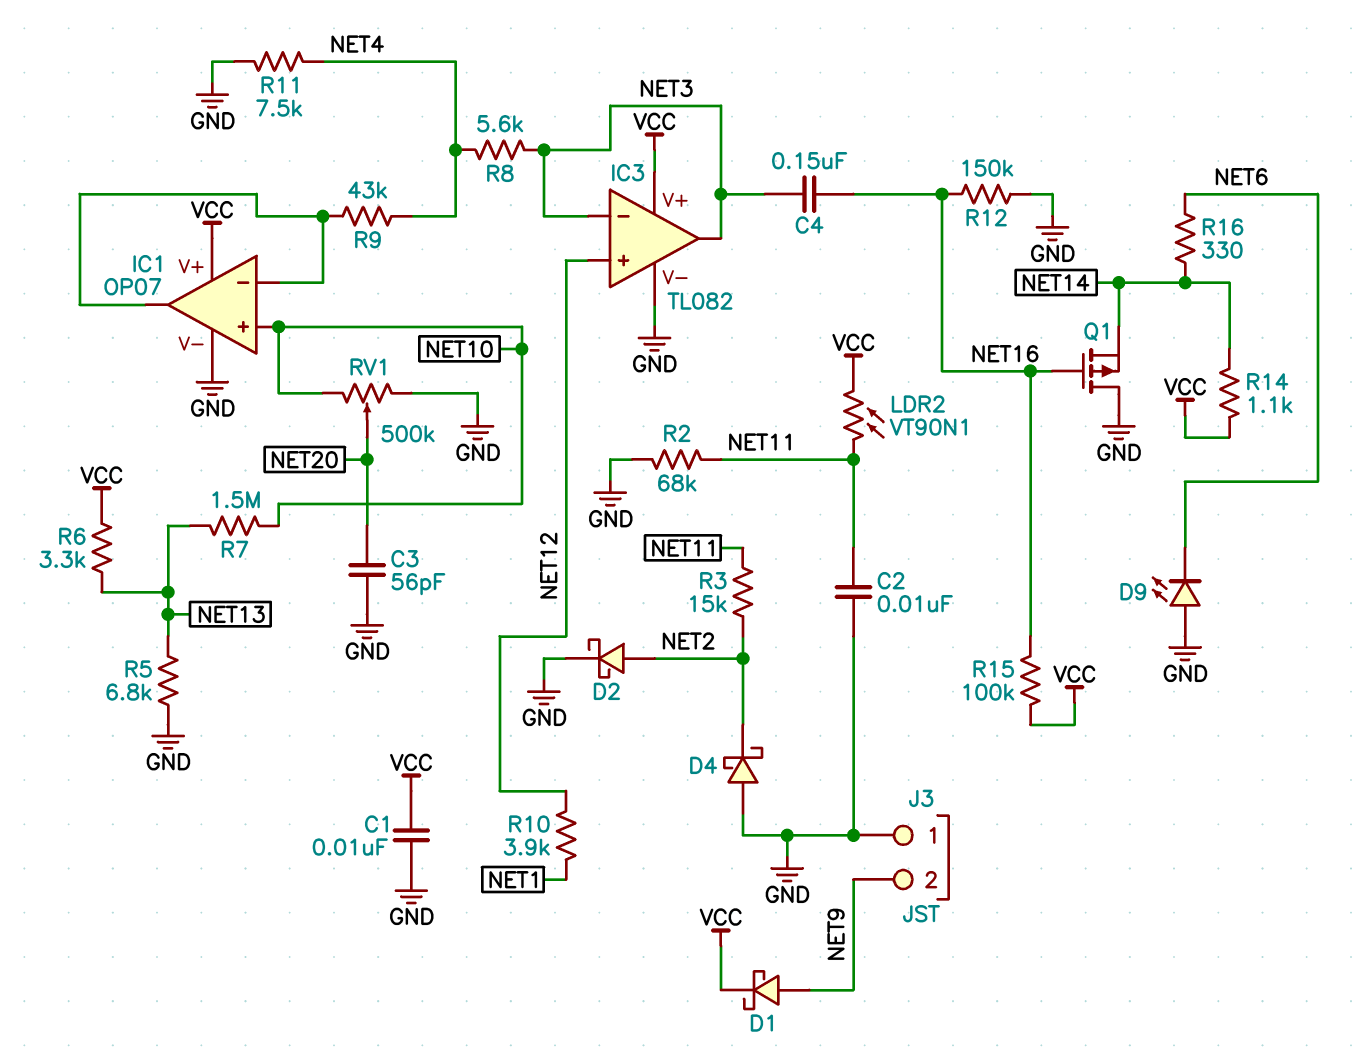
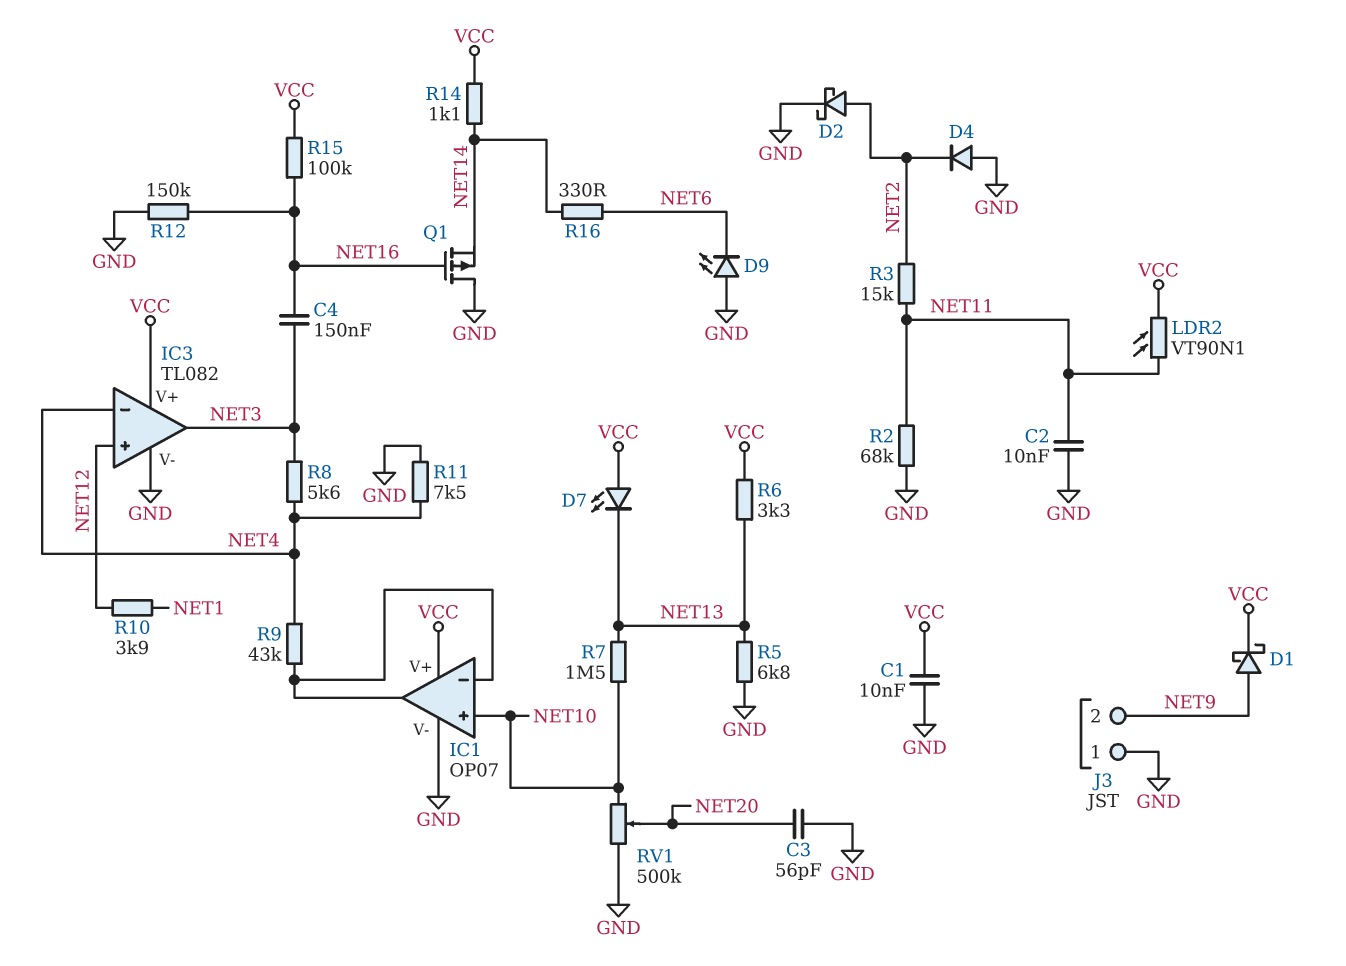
D4: schottky (A GND, K NET2) -> diode (A GND, K NET2)
D7: none -> LED (A VCC, K NET13)
IC3 pin in-: NET3 -> NET4

